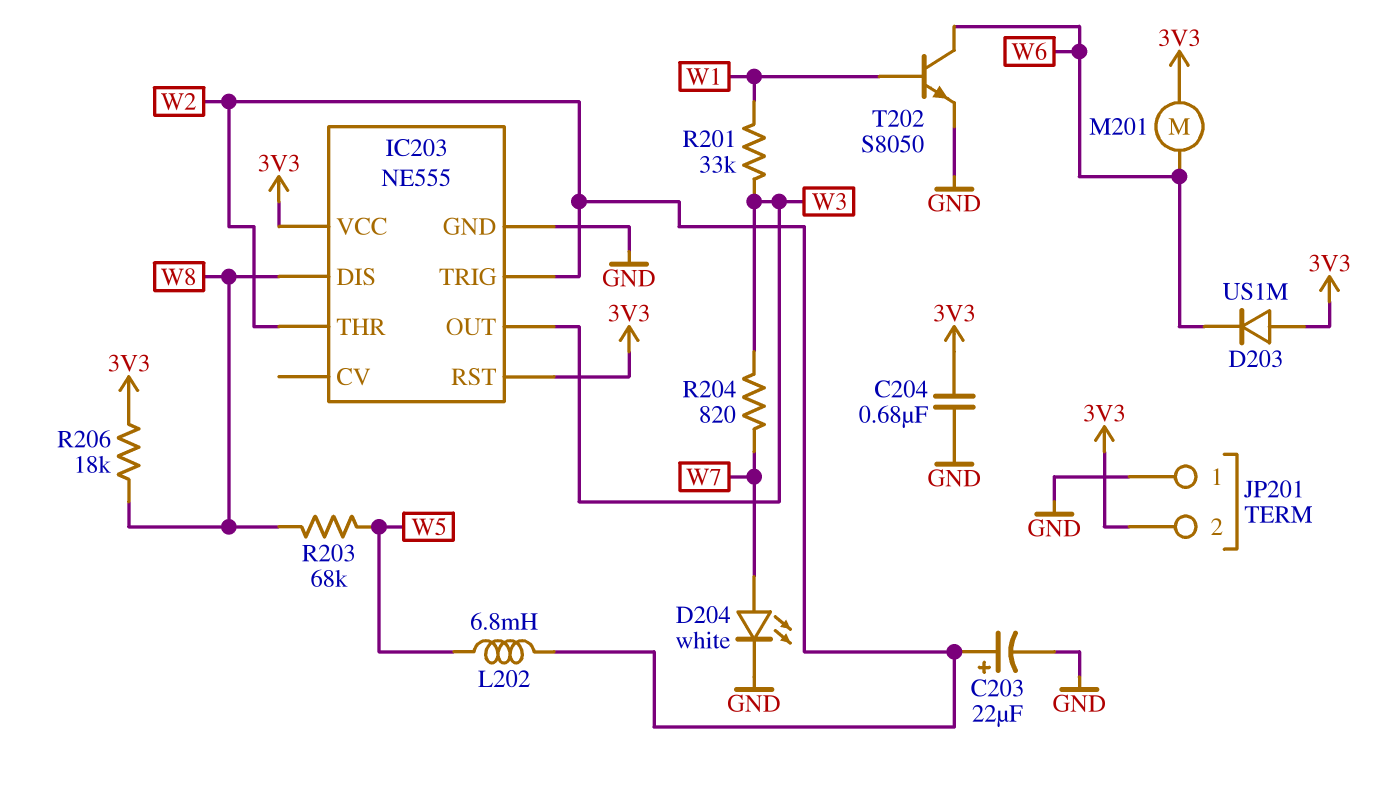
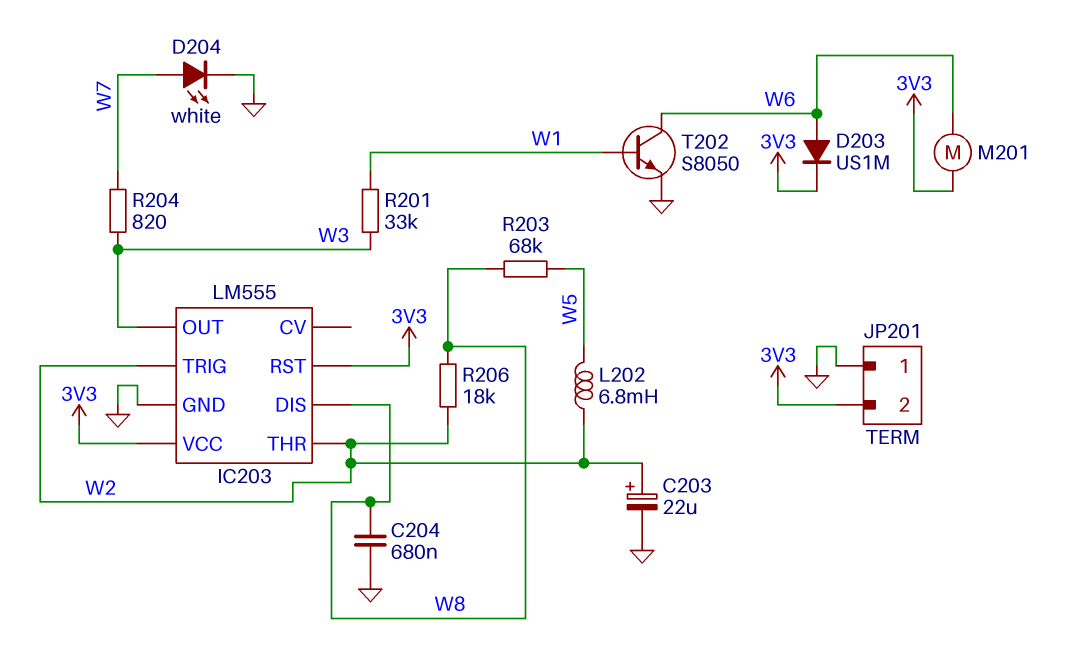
C204: 680nF (3V3, GND) -> 680nF (GND, W8)
D203: diode US1M (A 3V3, K W6) -> diode US1M (A W6, K 3V3)
IC203: NE555 -> LM555
R206: 18k (3V3, W8) -> 18k (W2, W8)

